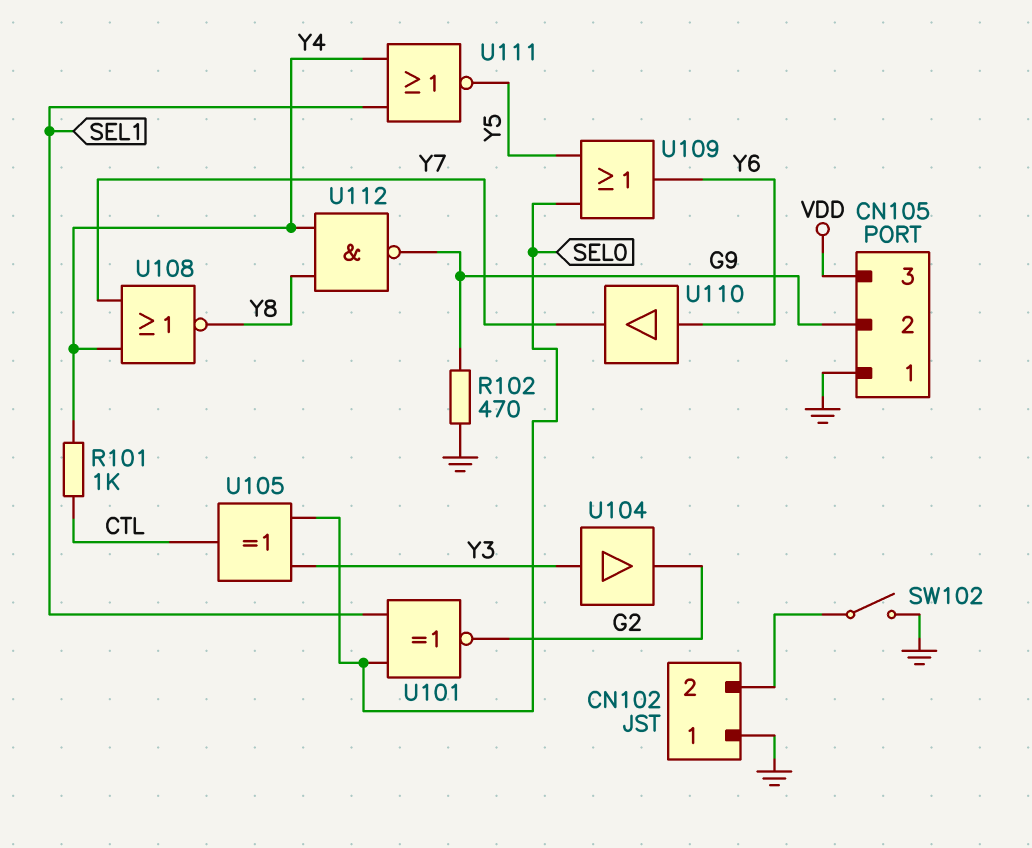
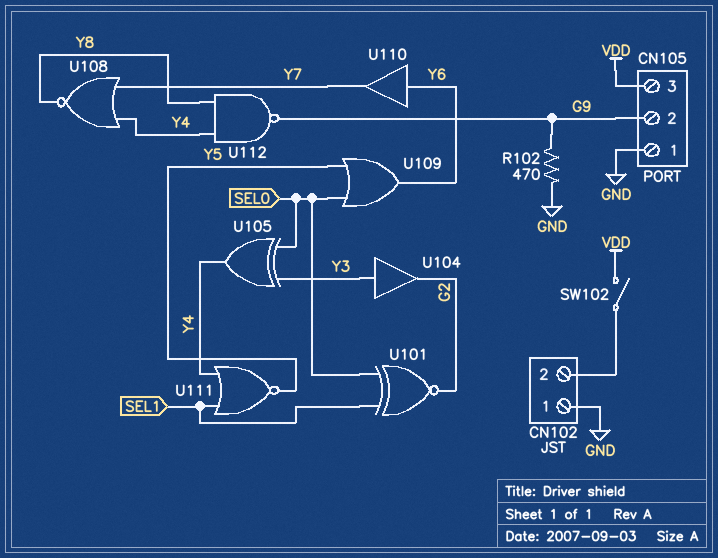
R101: 1k (CTL, Y4) -> none
SW102: switch (CN102/2, GND) -> switch (CN102/2, VDD)
U105: XOR (in SEL0, in Y3, out CTL) -> XOR (in SEL0, in Y3, out Y4)

